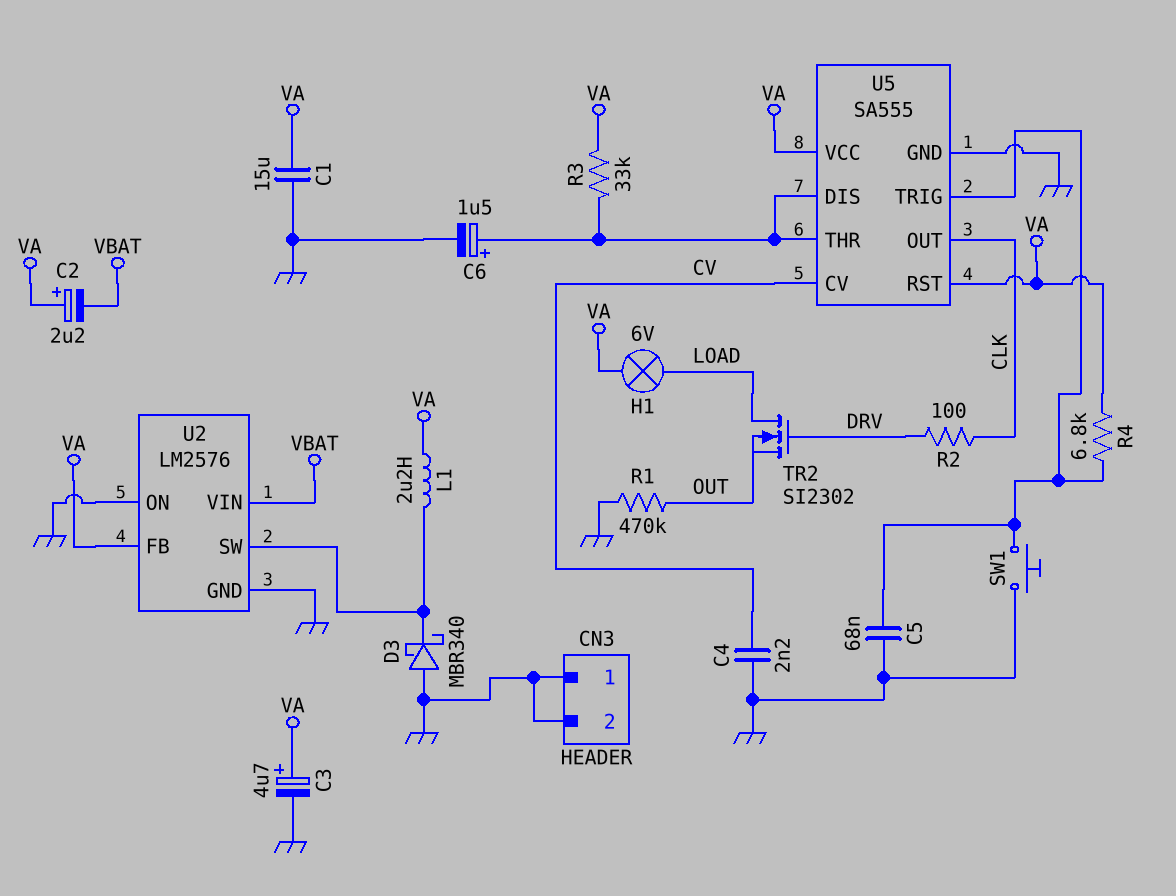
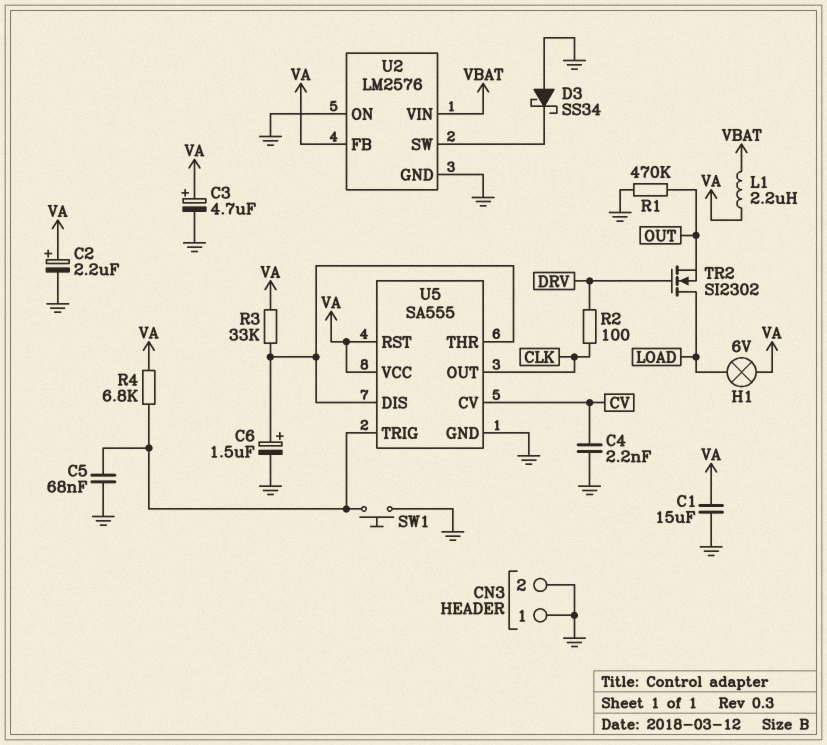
C2: 2.2uF (plus VA, minus VBAT) -> 2.2uF (plus VA, minus GND)
D3: schottky MBR340 (A GND, K U2/SW) -> schottky SS34 (A GND, K U2/SW)
L1: 2.2uH (U2/SW, VA) -> 2.2uH (VA, VBAT)

